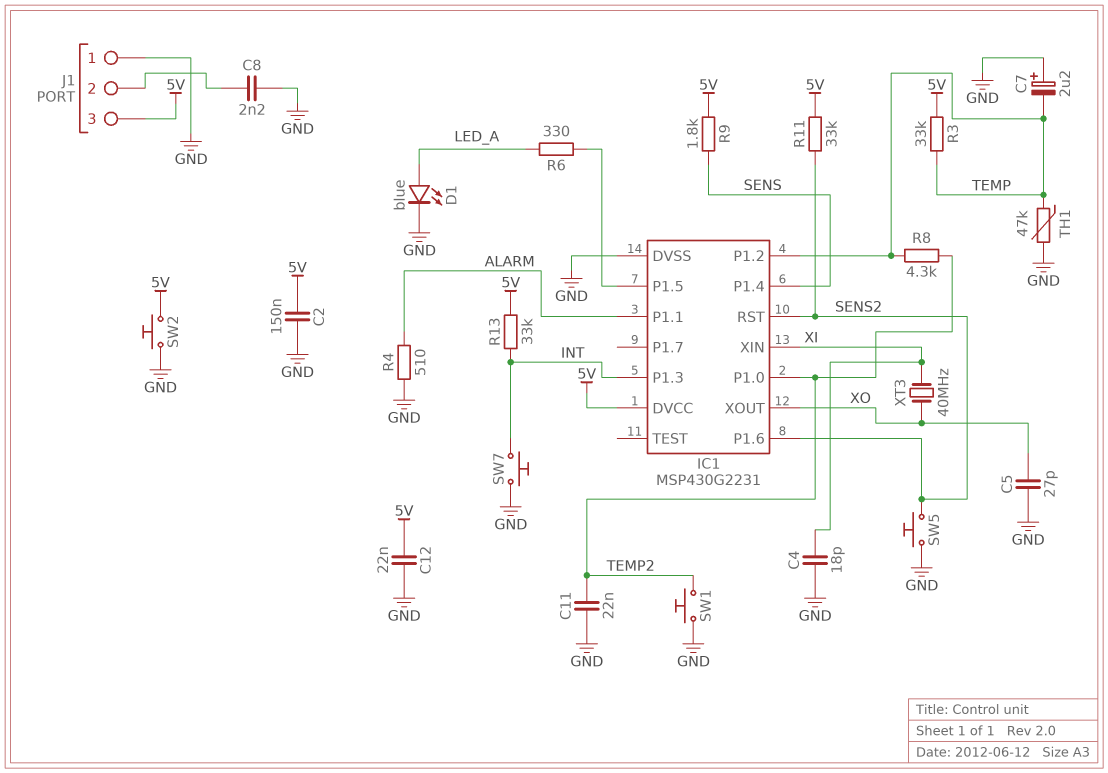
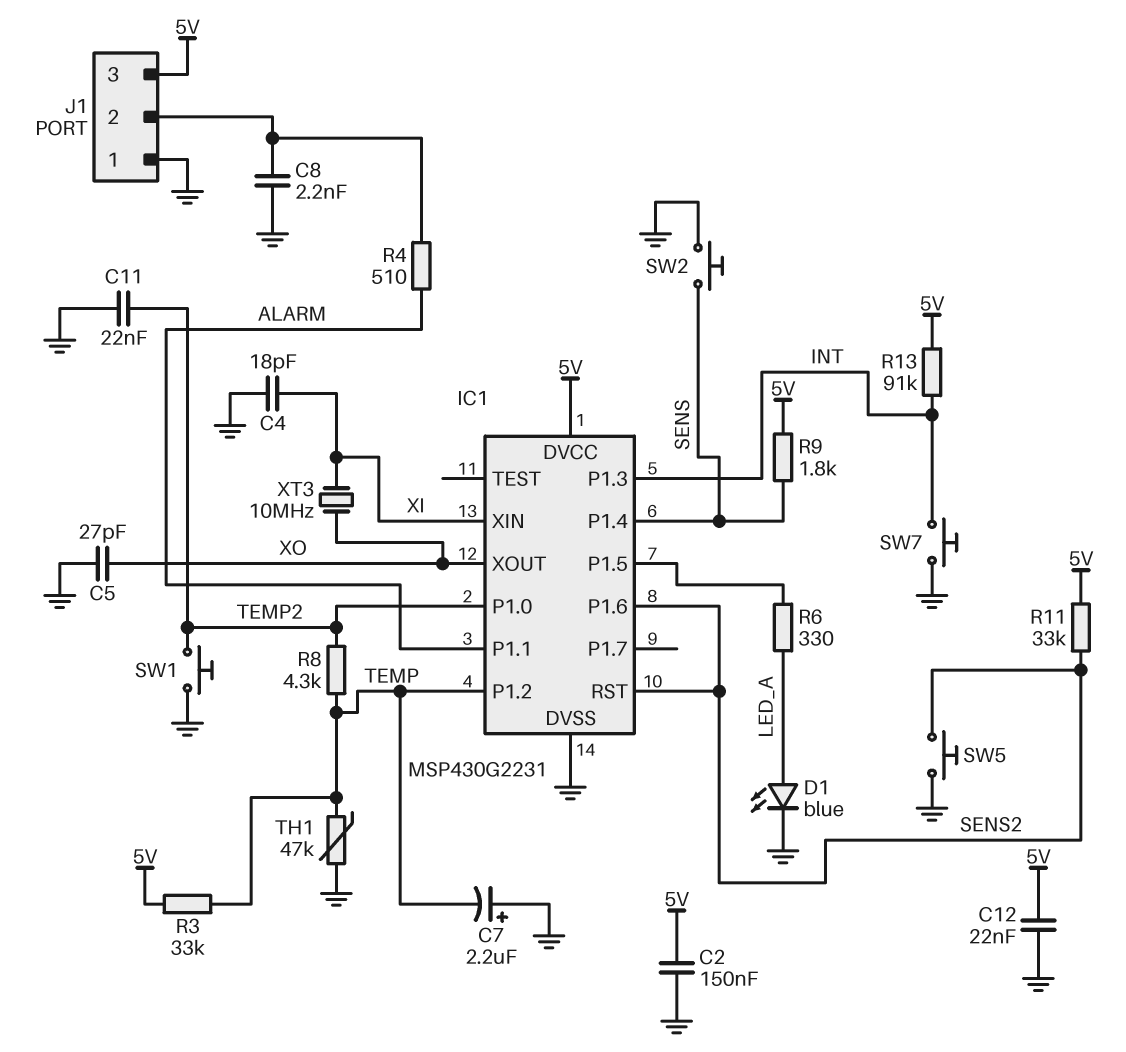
R4: 510 (ALARM, GND) -> 510 (ALARM, J1/2)
R13: 33k (5V, INT) -> 91k (5V, INT)
SW2: button (5V, GND) -> button (GND, SENS)
XT3: 40MHz (XI, XO) -> 10MHz (XI, XO)

